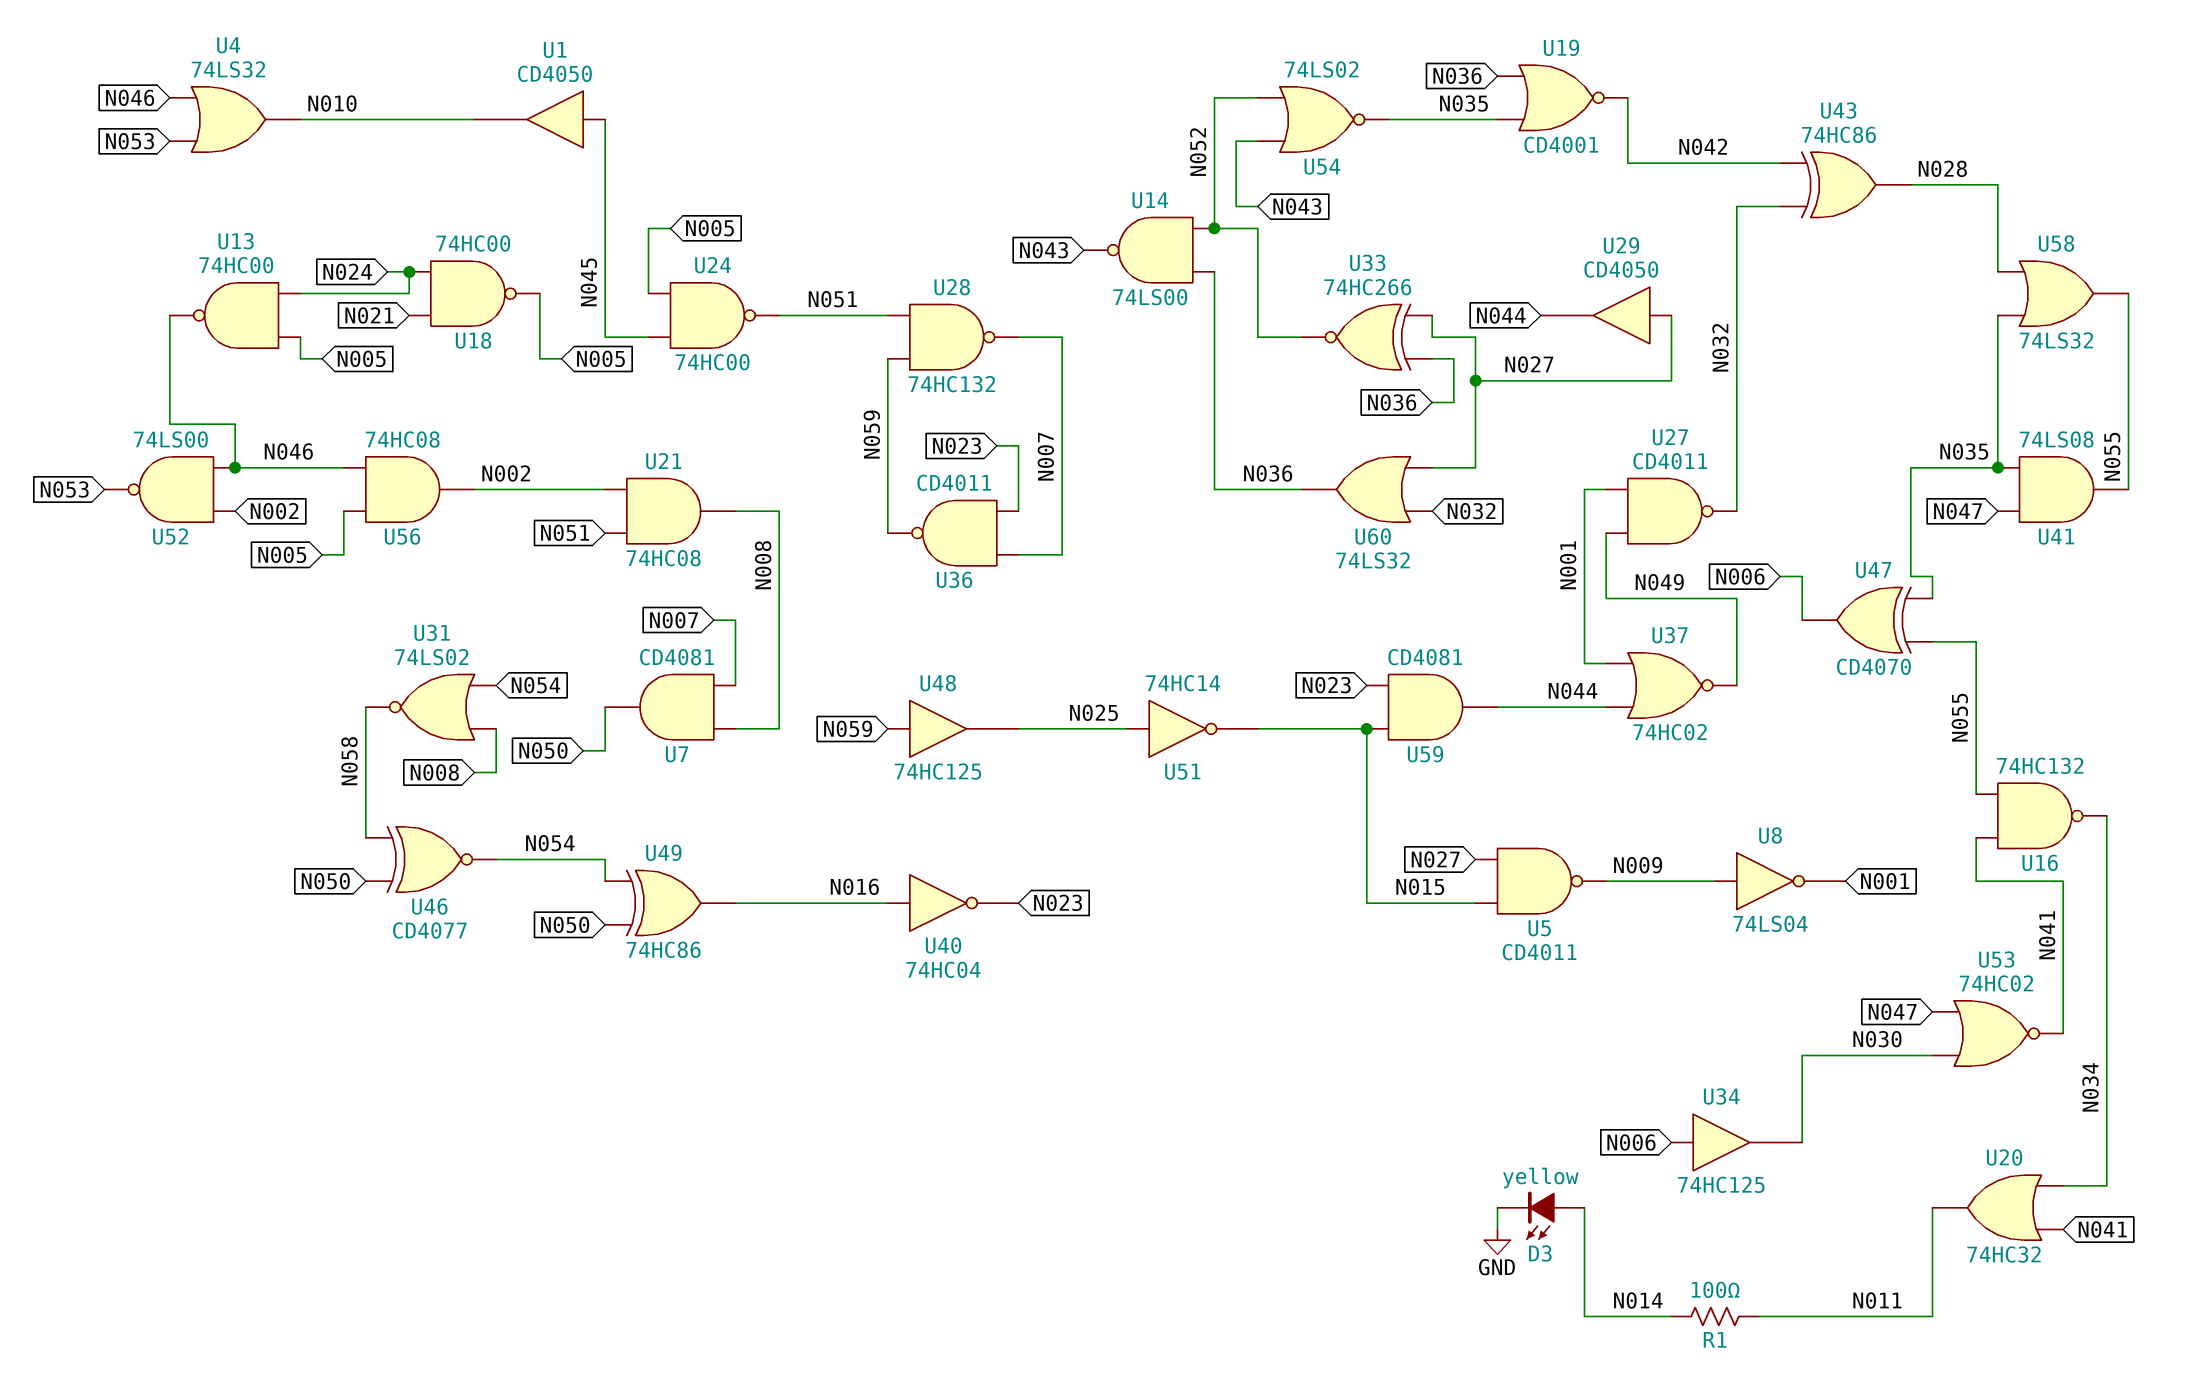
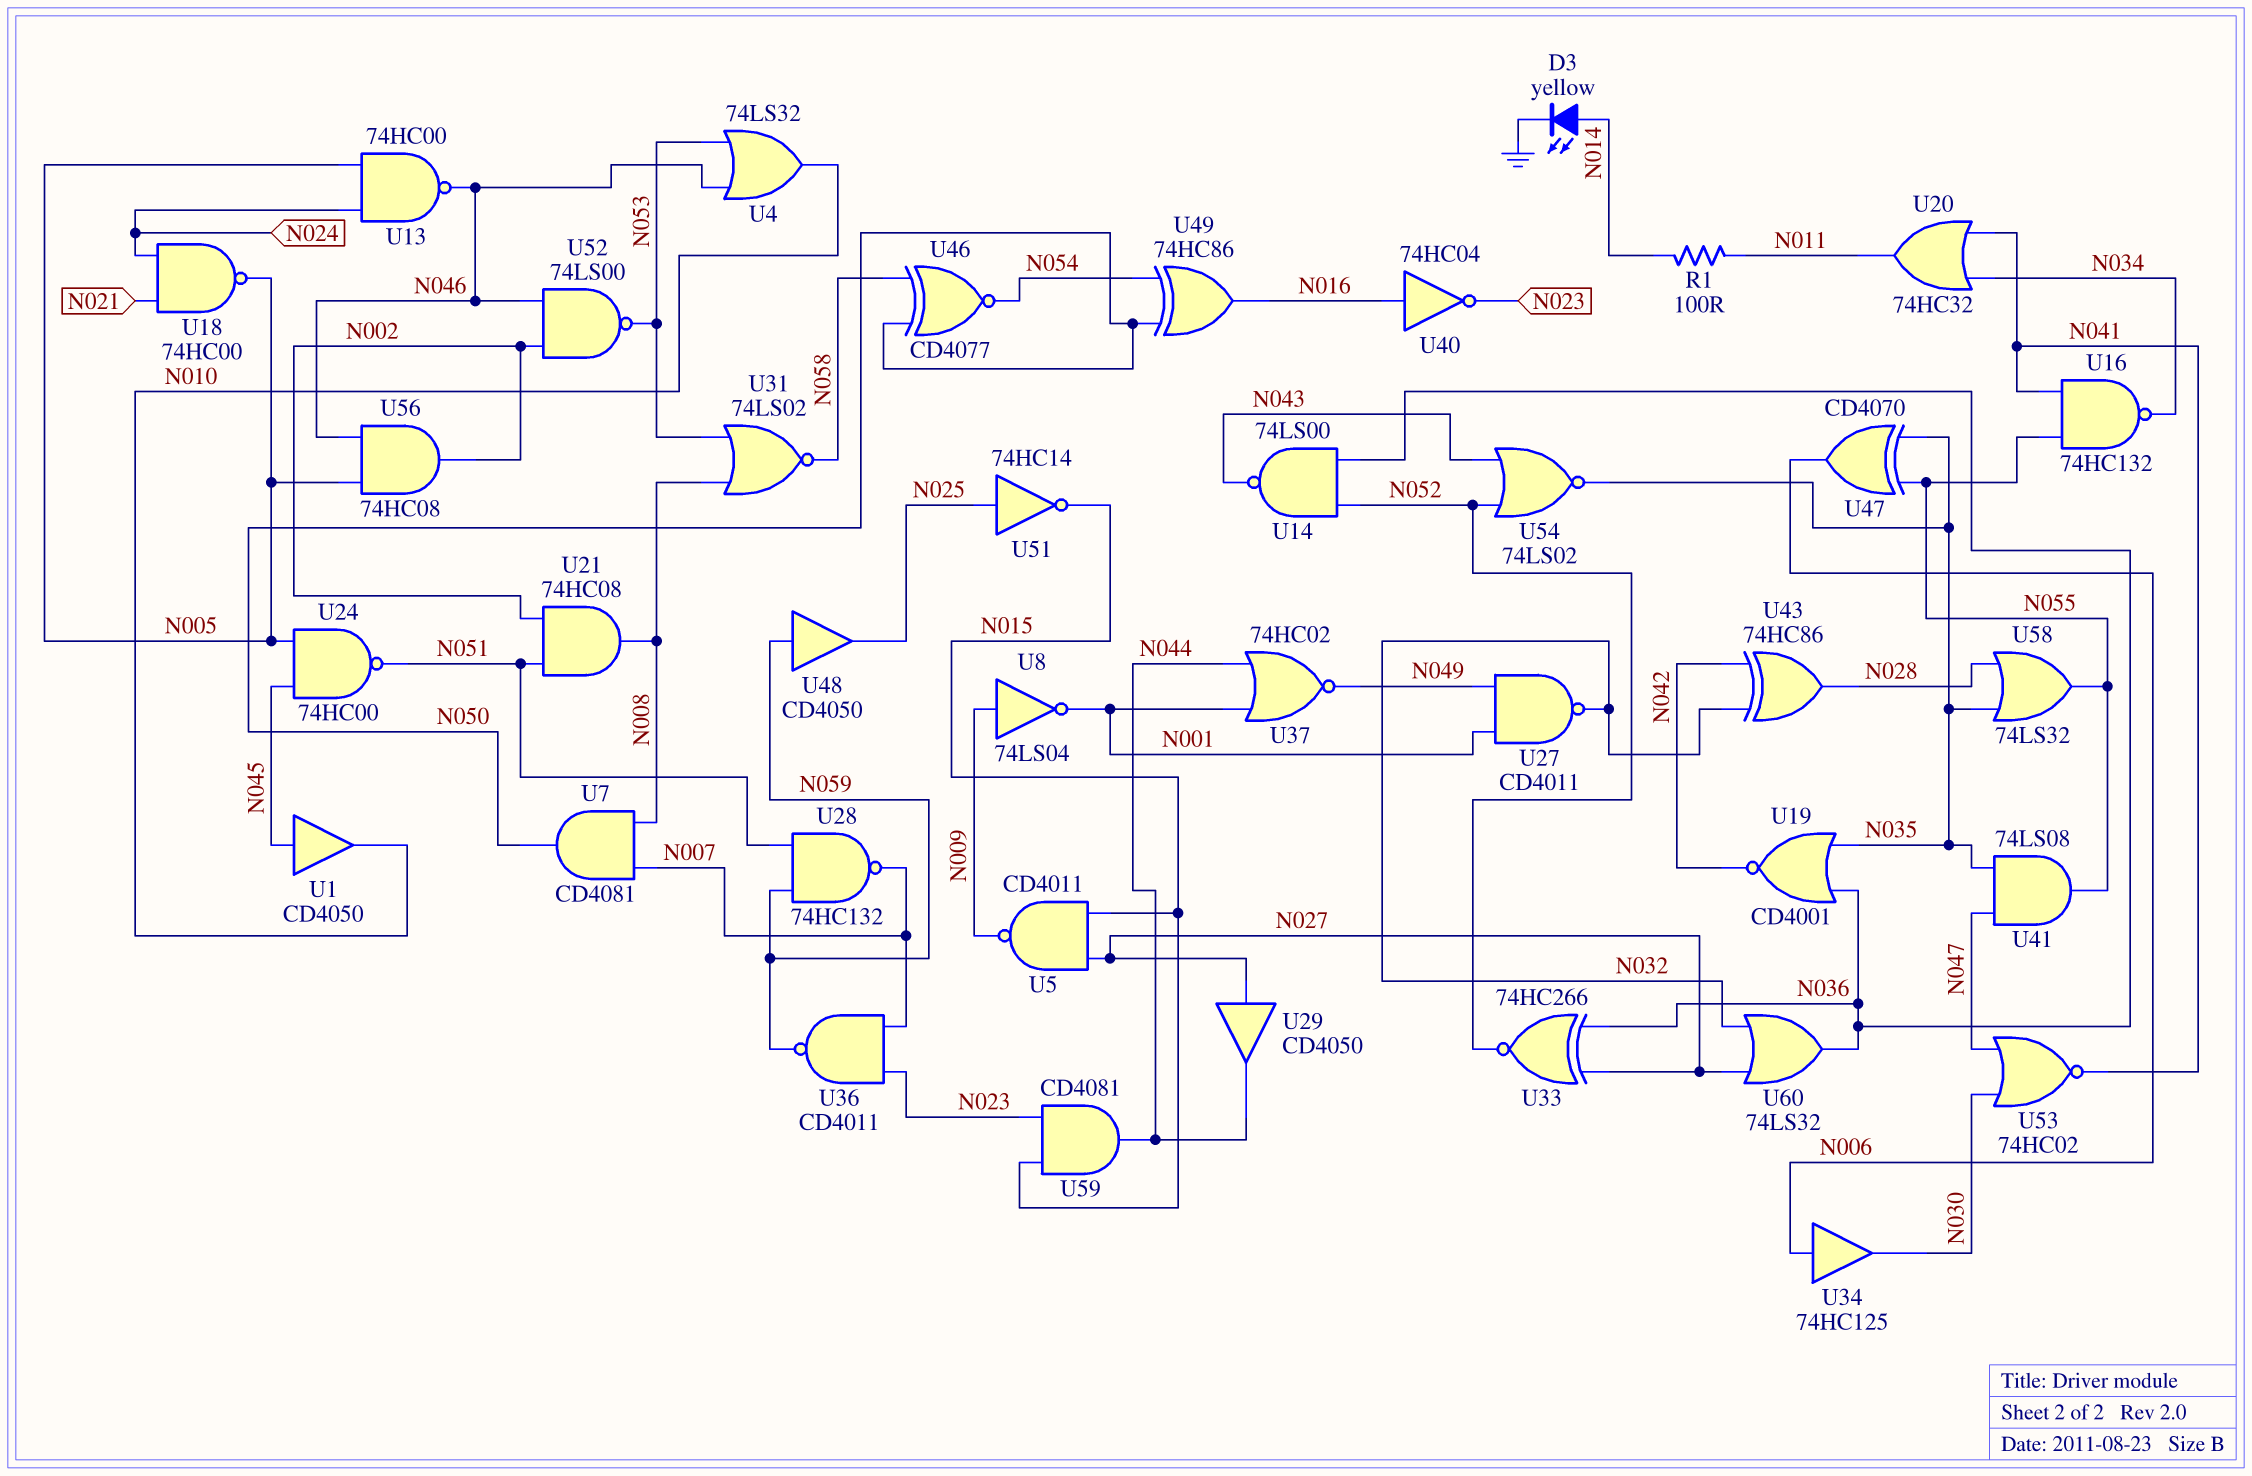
U31: NOR 74LS02 (in N008, in N054, out N058) -> NOR 74LS02 (in N008, in N053, out N058)
U48: buffer 74HC125 (in N059, out N025) -> buffer CD4050 (in N059, out N025)

